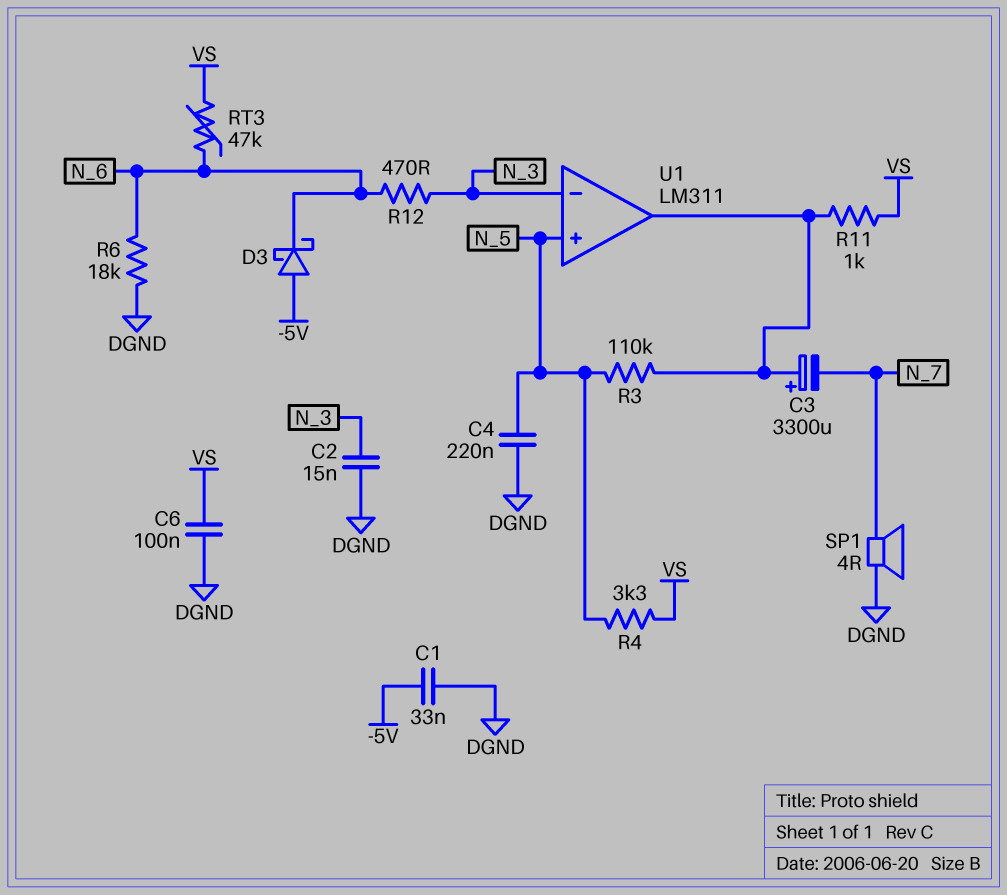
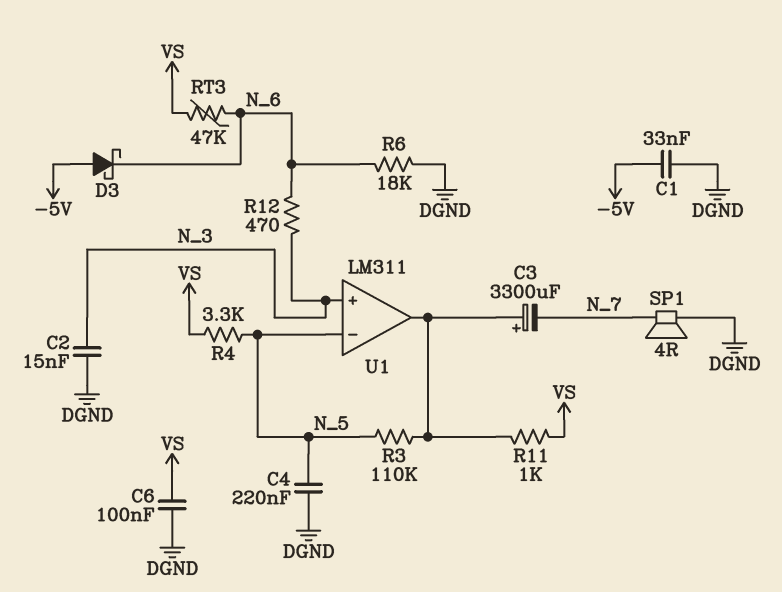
U1 pin in+: N_5 -> N_3
U1 pin in-: N_3 -> N_5

